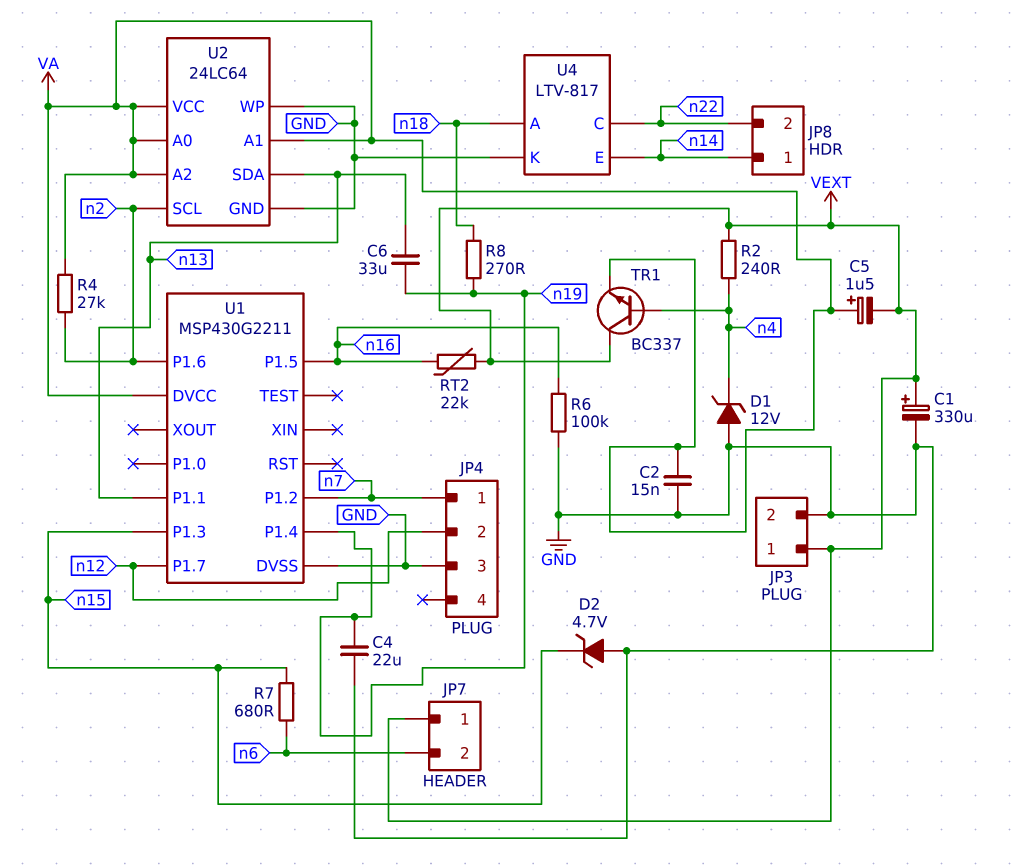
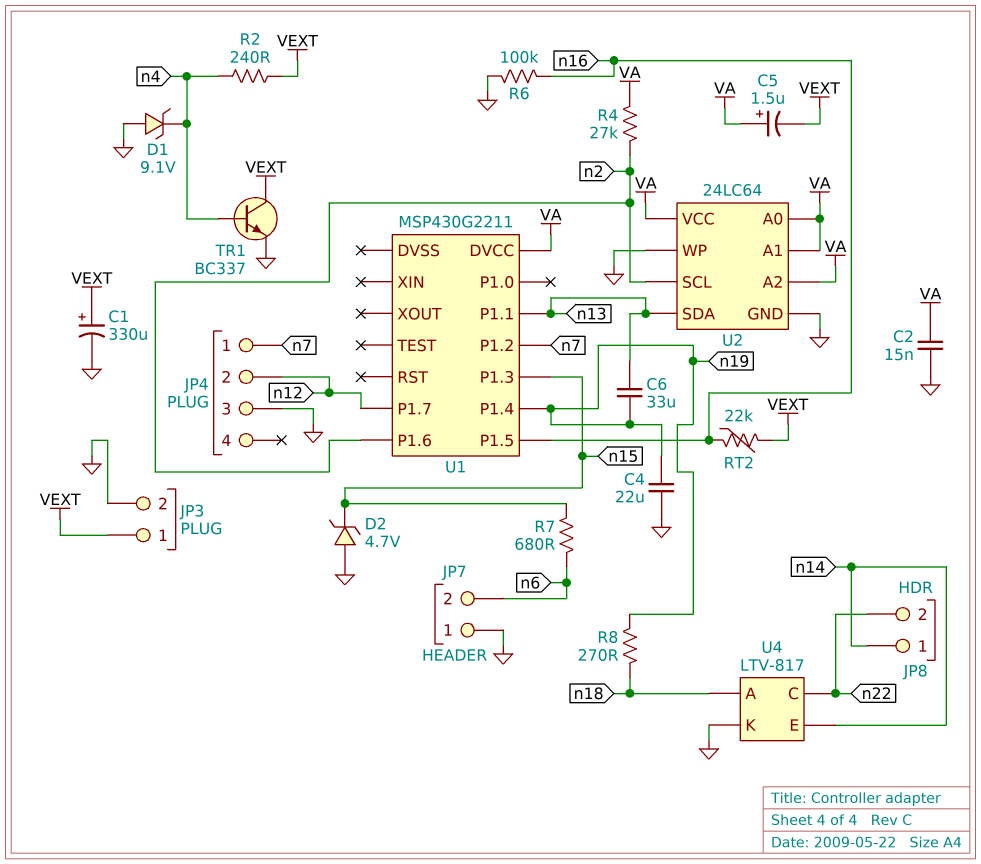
D1: zener 12V (A GND, K n4) -> zener 9.1V (A GND, K n4)
JP7 pin 1: VEXT -> GND
TR1: NPN BC337 (B n4, C VEXT, E VA) -> NPN BC337 (B n4, C VEXT, E GND)
U1 pin DVSS: GND -> none

